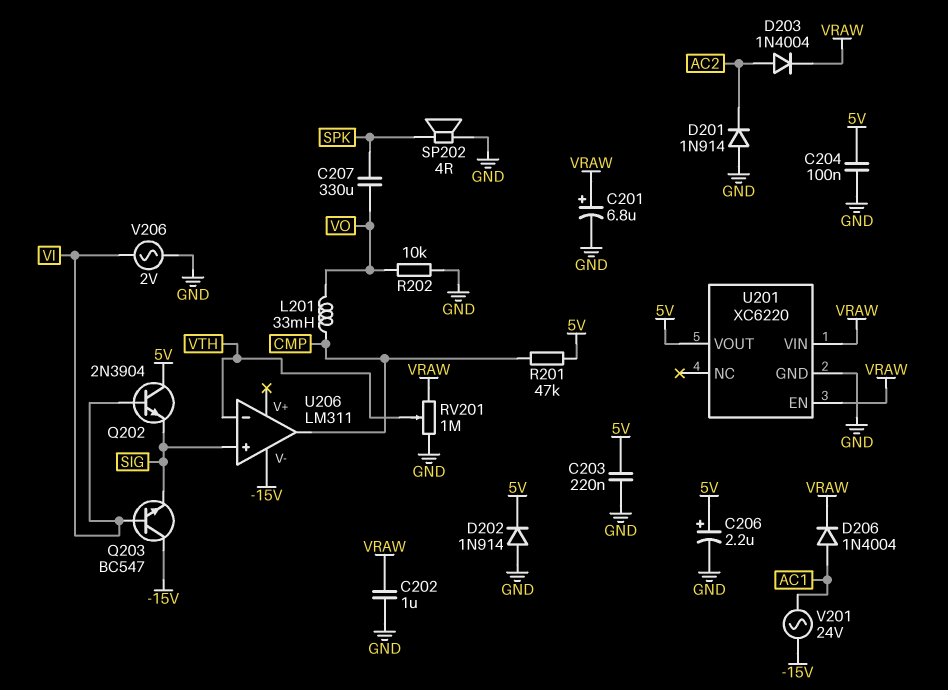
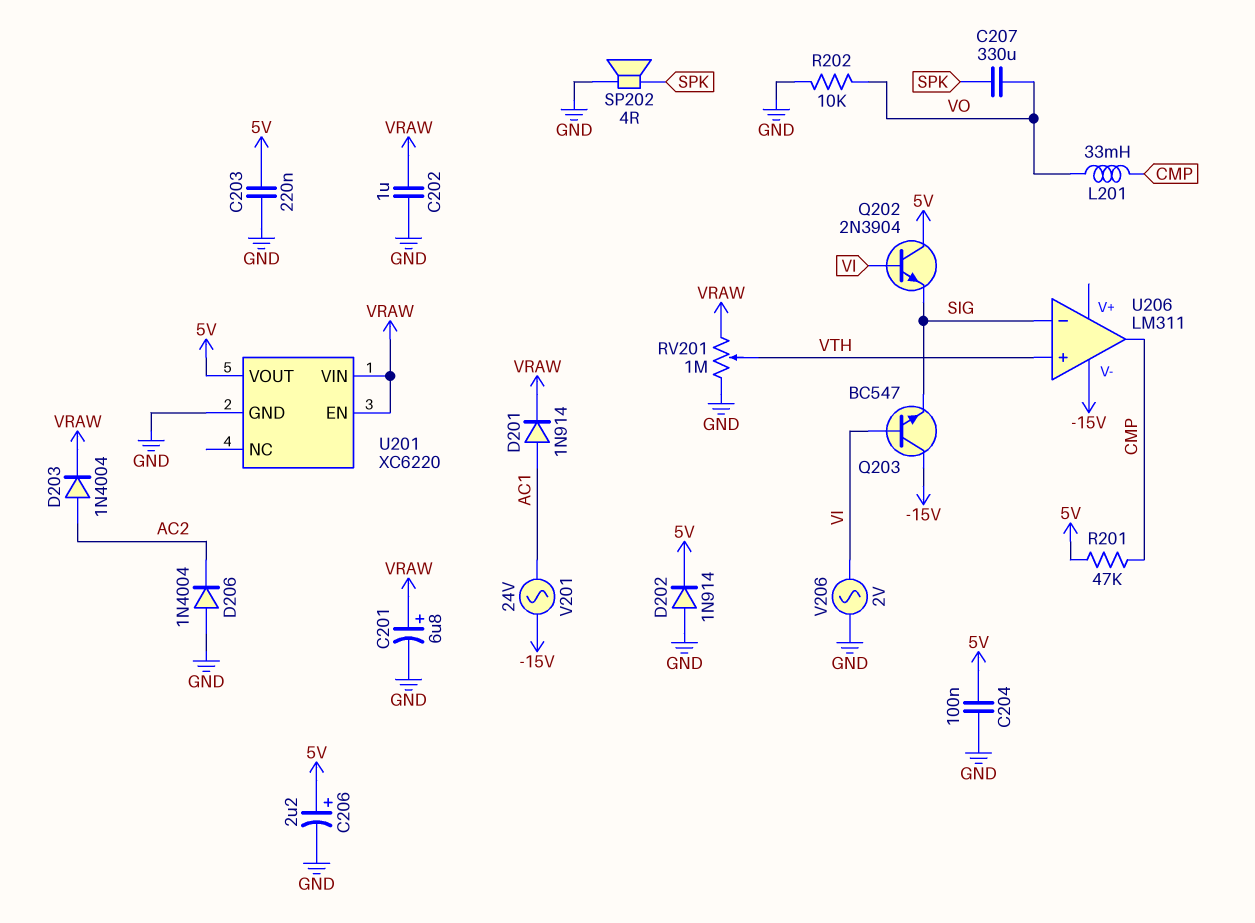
D201: diode 1N914 (A GND, K AC2) -> diode 1N914 (A AC1, K VRAW)
D206: diode 1N4004 (A AC1, K VRAW) -> diode 1N4004 (A GND, K AC2)
U206 pin in+: SIG -> VTH
U206 pin in-: VTH -> SIG

